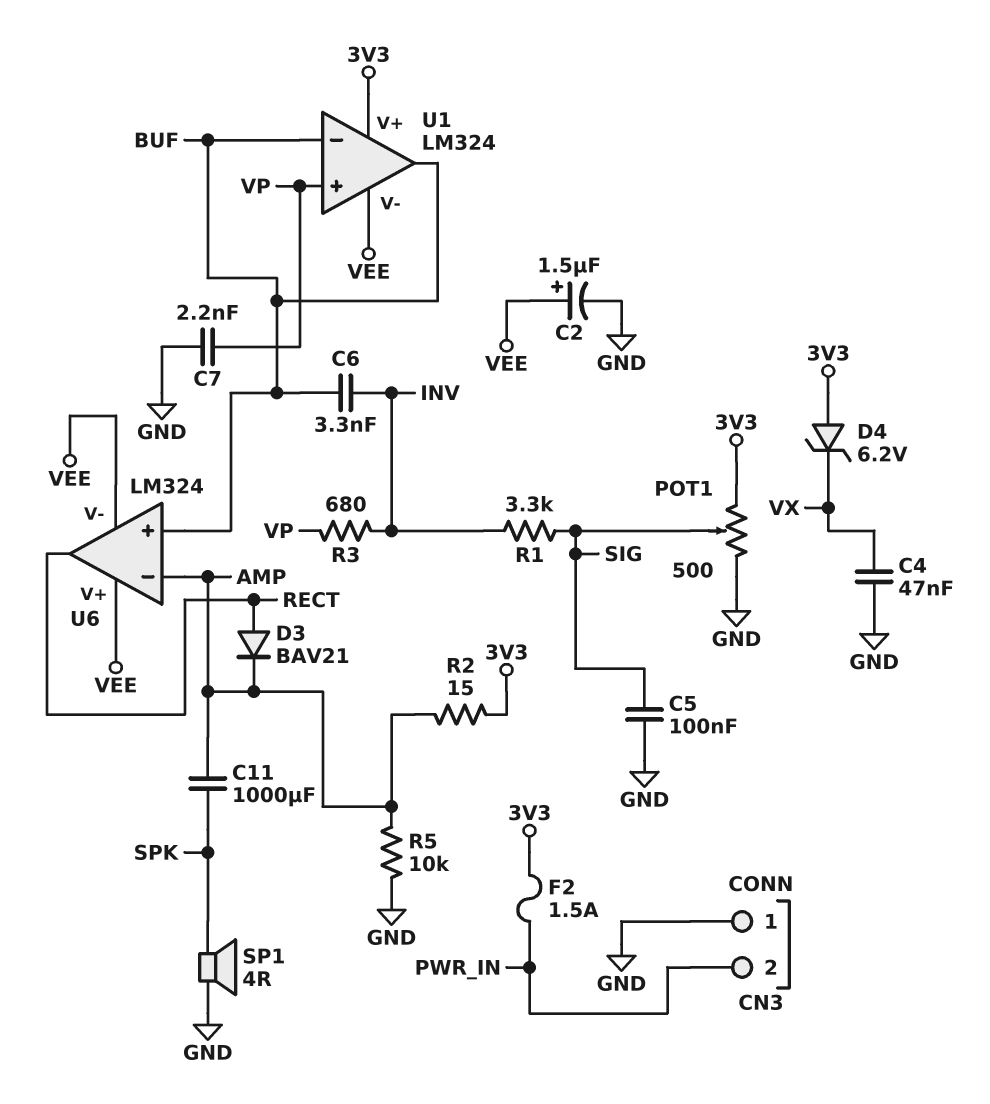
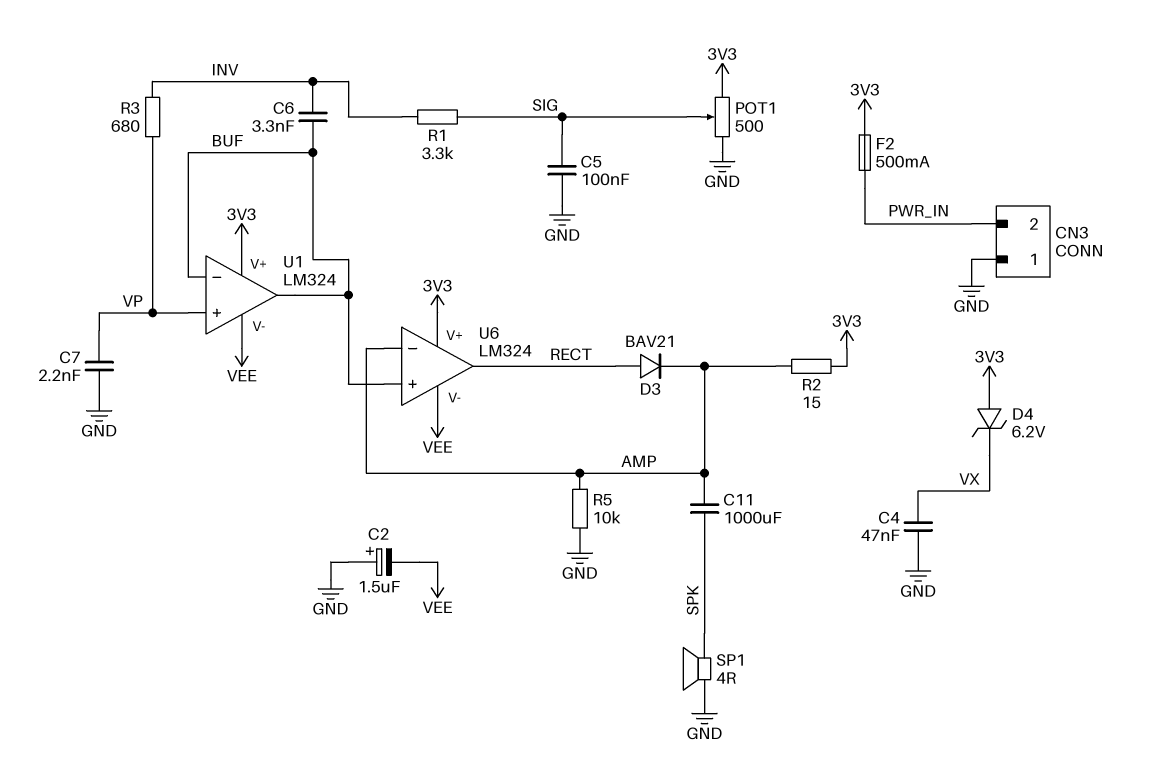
C2: 1.5uF (plus VEE, minus GND) -> 1.5uF (plus GND, minus VEE)
F2: 1.5A (3V3, PWR_IN) -> 500mA (3V3, PWR_IN)
U6 pin V+: VEE -> 3V3

